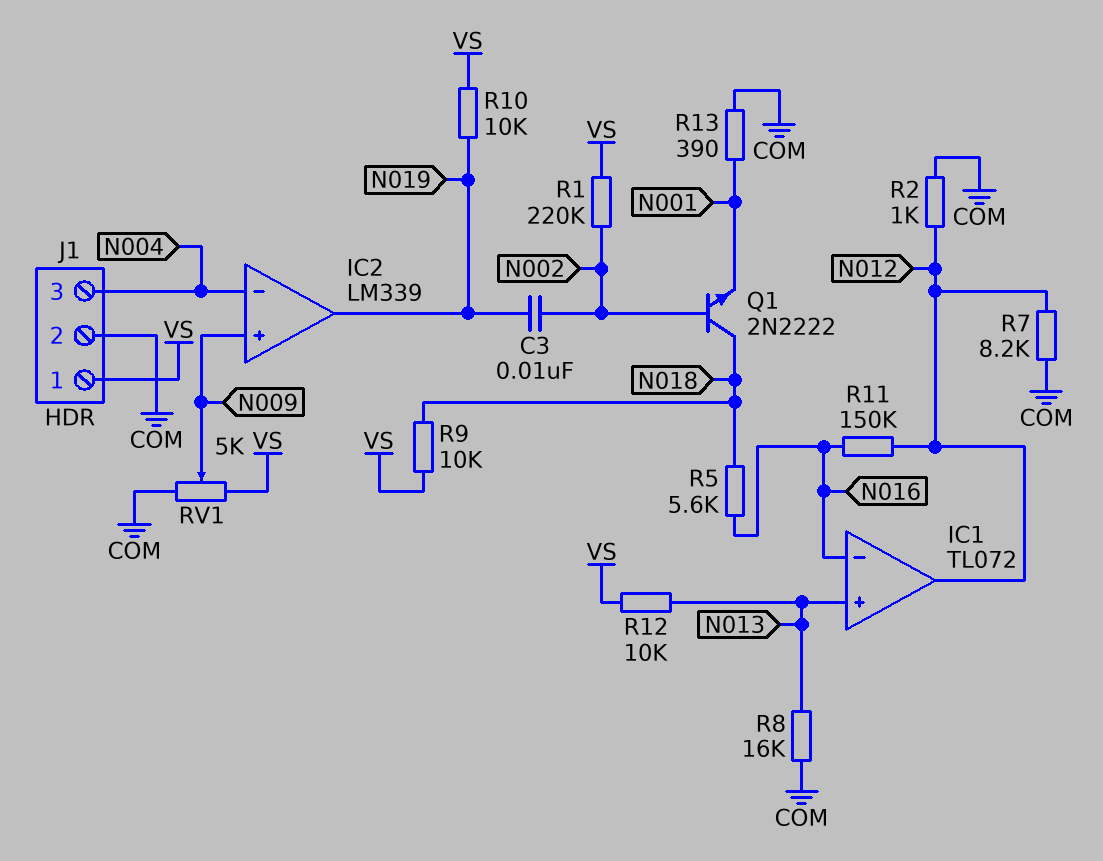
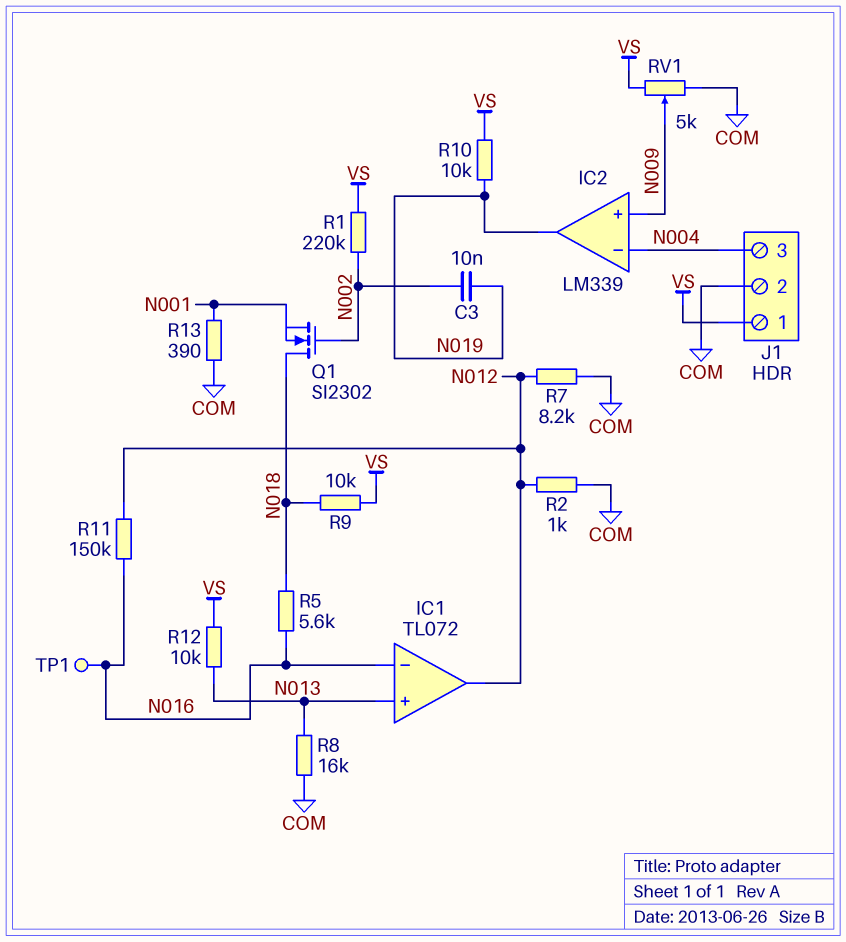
Q1: NPN 2N2222 (B N002, C N018, E N001) -> NMOS SI2302 (G N002, D N018, S N001)
TP1: none -> test point (N016)

